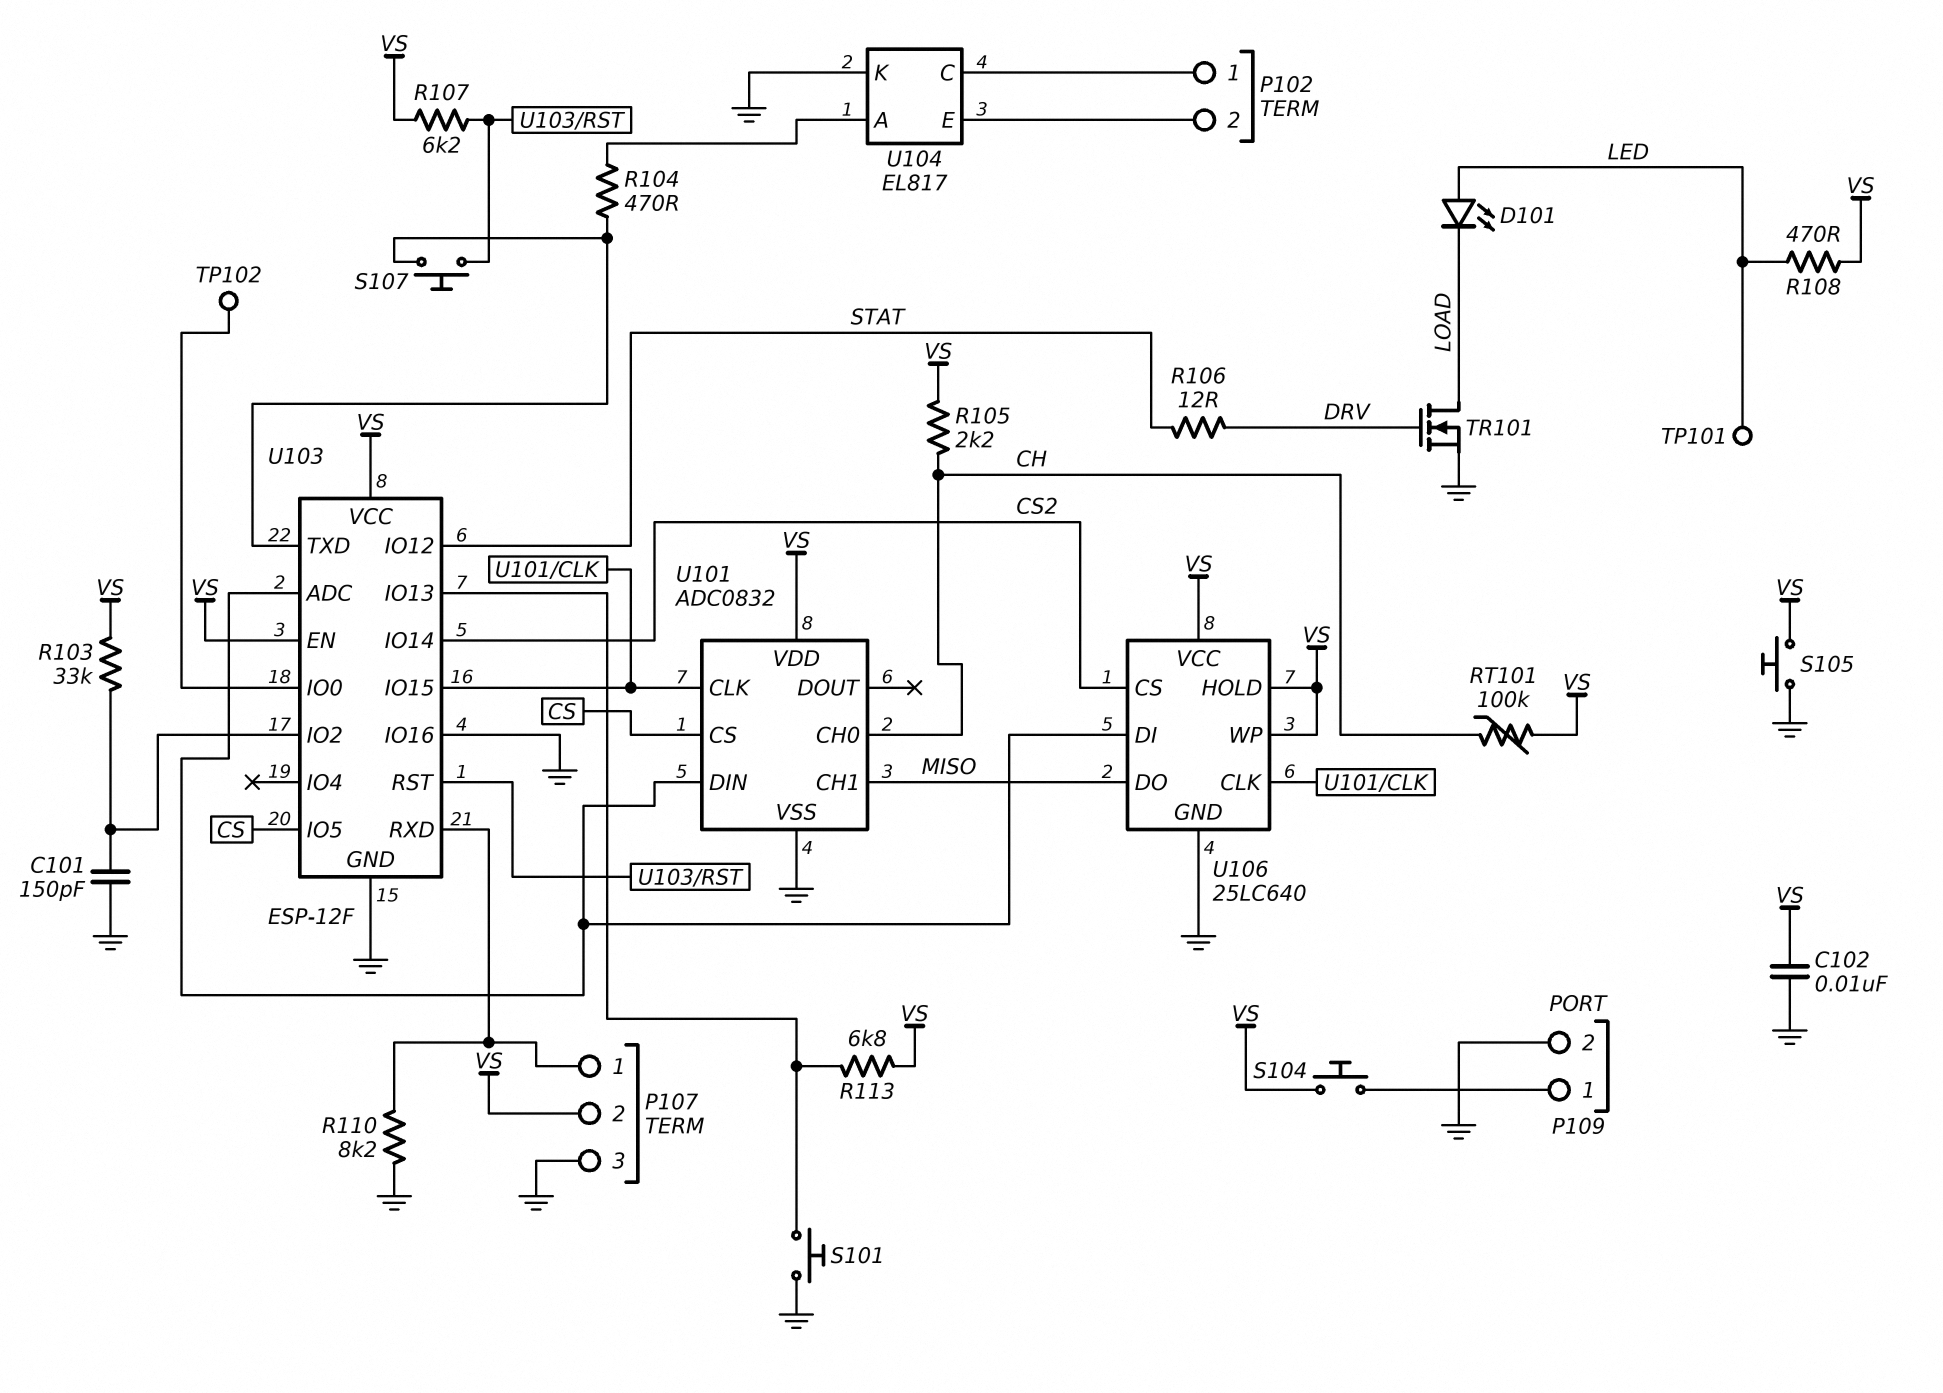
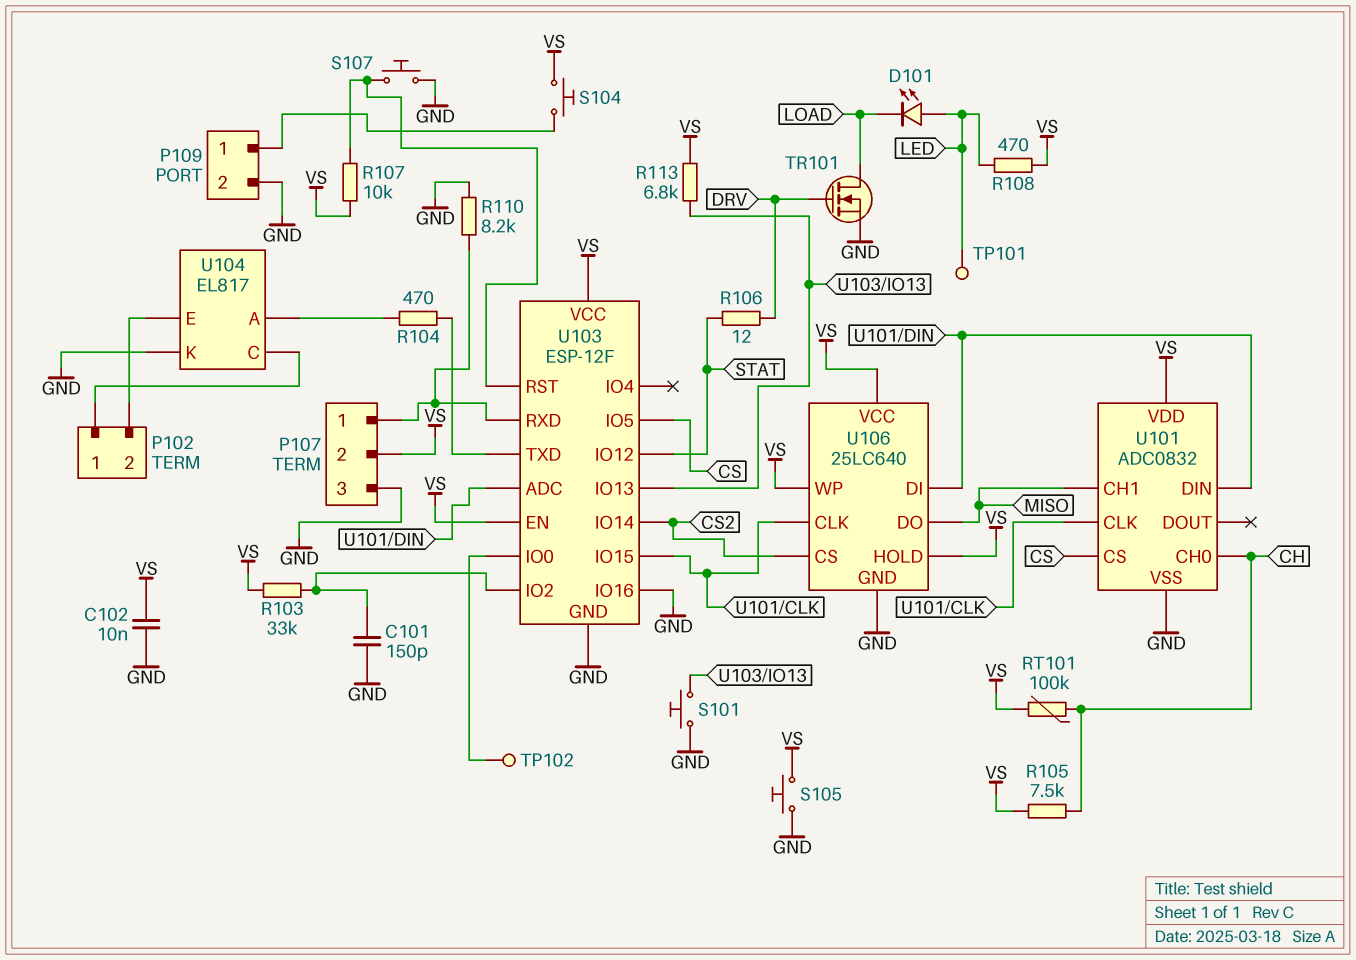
R105: 2.2k (CH, VS) -> 7.5k (CH, VS)
R107: 6.2k (U103/RST, VS) -> 10k (U103/RST, VS)
S107: button (U103/RST, U103/TXD) -> button (GND, U103/RST)

